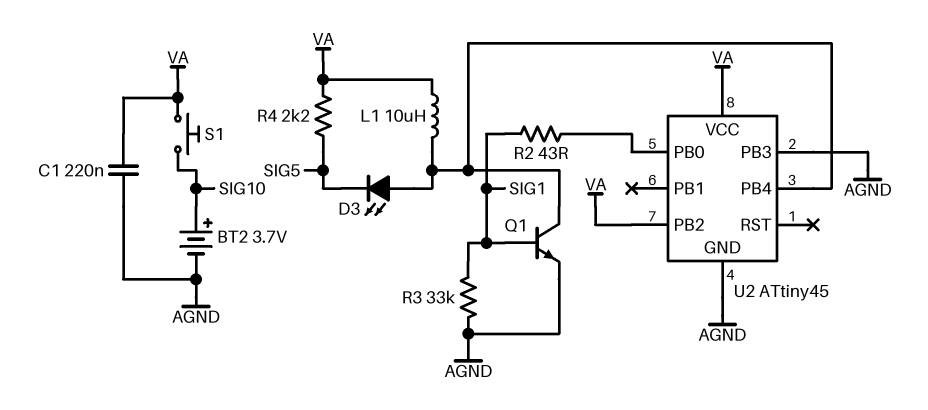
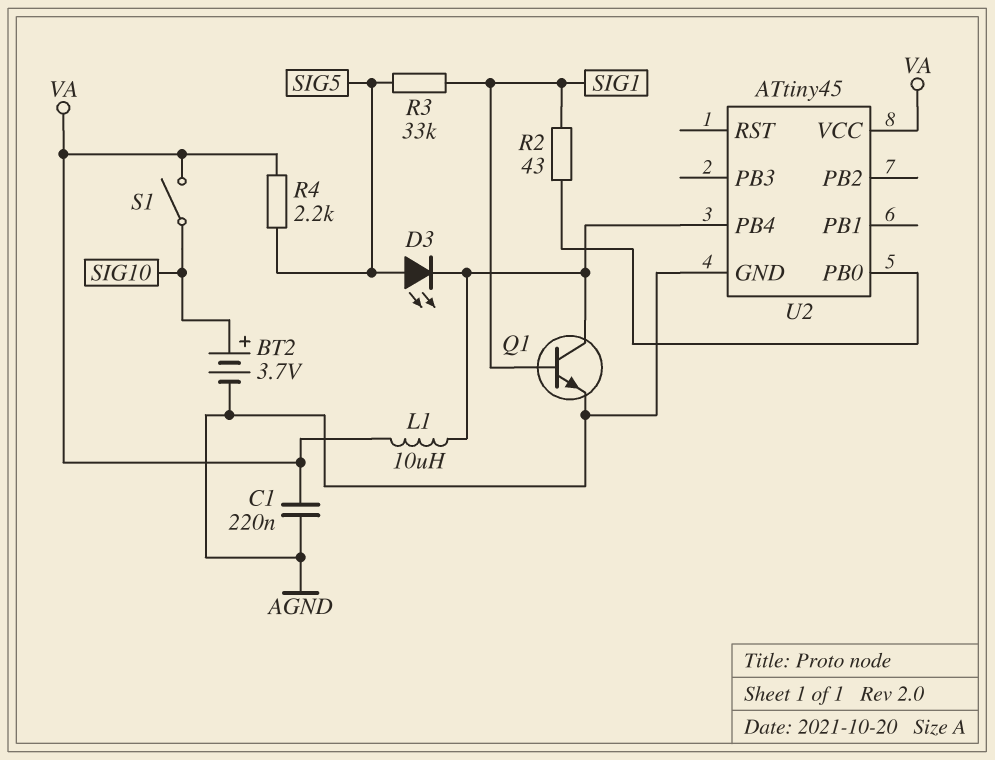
D3: LED (A U2/PB4, K SIG5) -> LED (A SIG5, K U2/PB4)
R3: 33k (AGND, SIG1) -> 33k (SIG1, SIG5)
S1: button (SIG10, VA) -> switch (SIG10, VA)
U2 pin PB2: VA -> none
U2 pin PB3: AGND -> none

